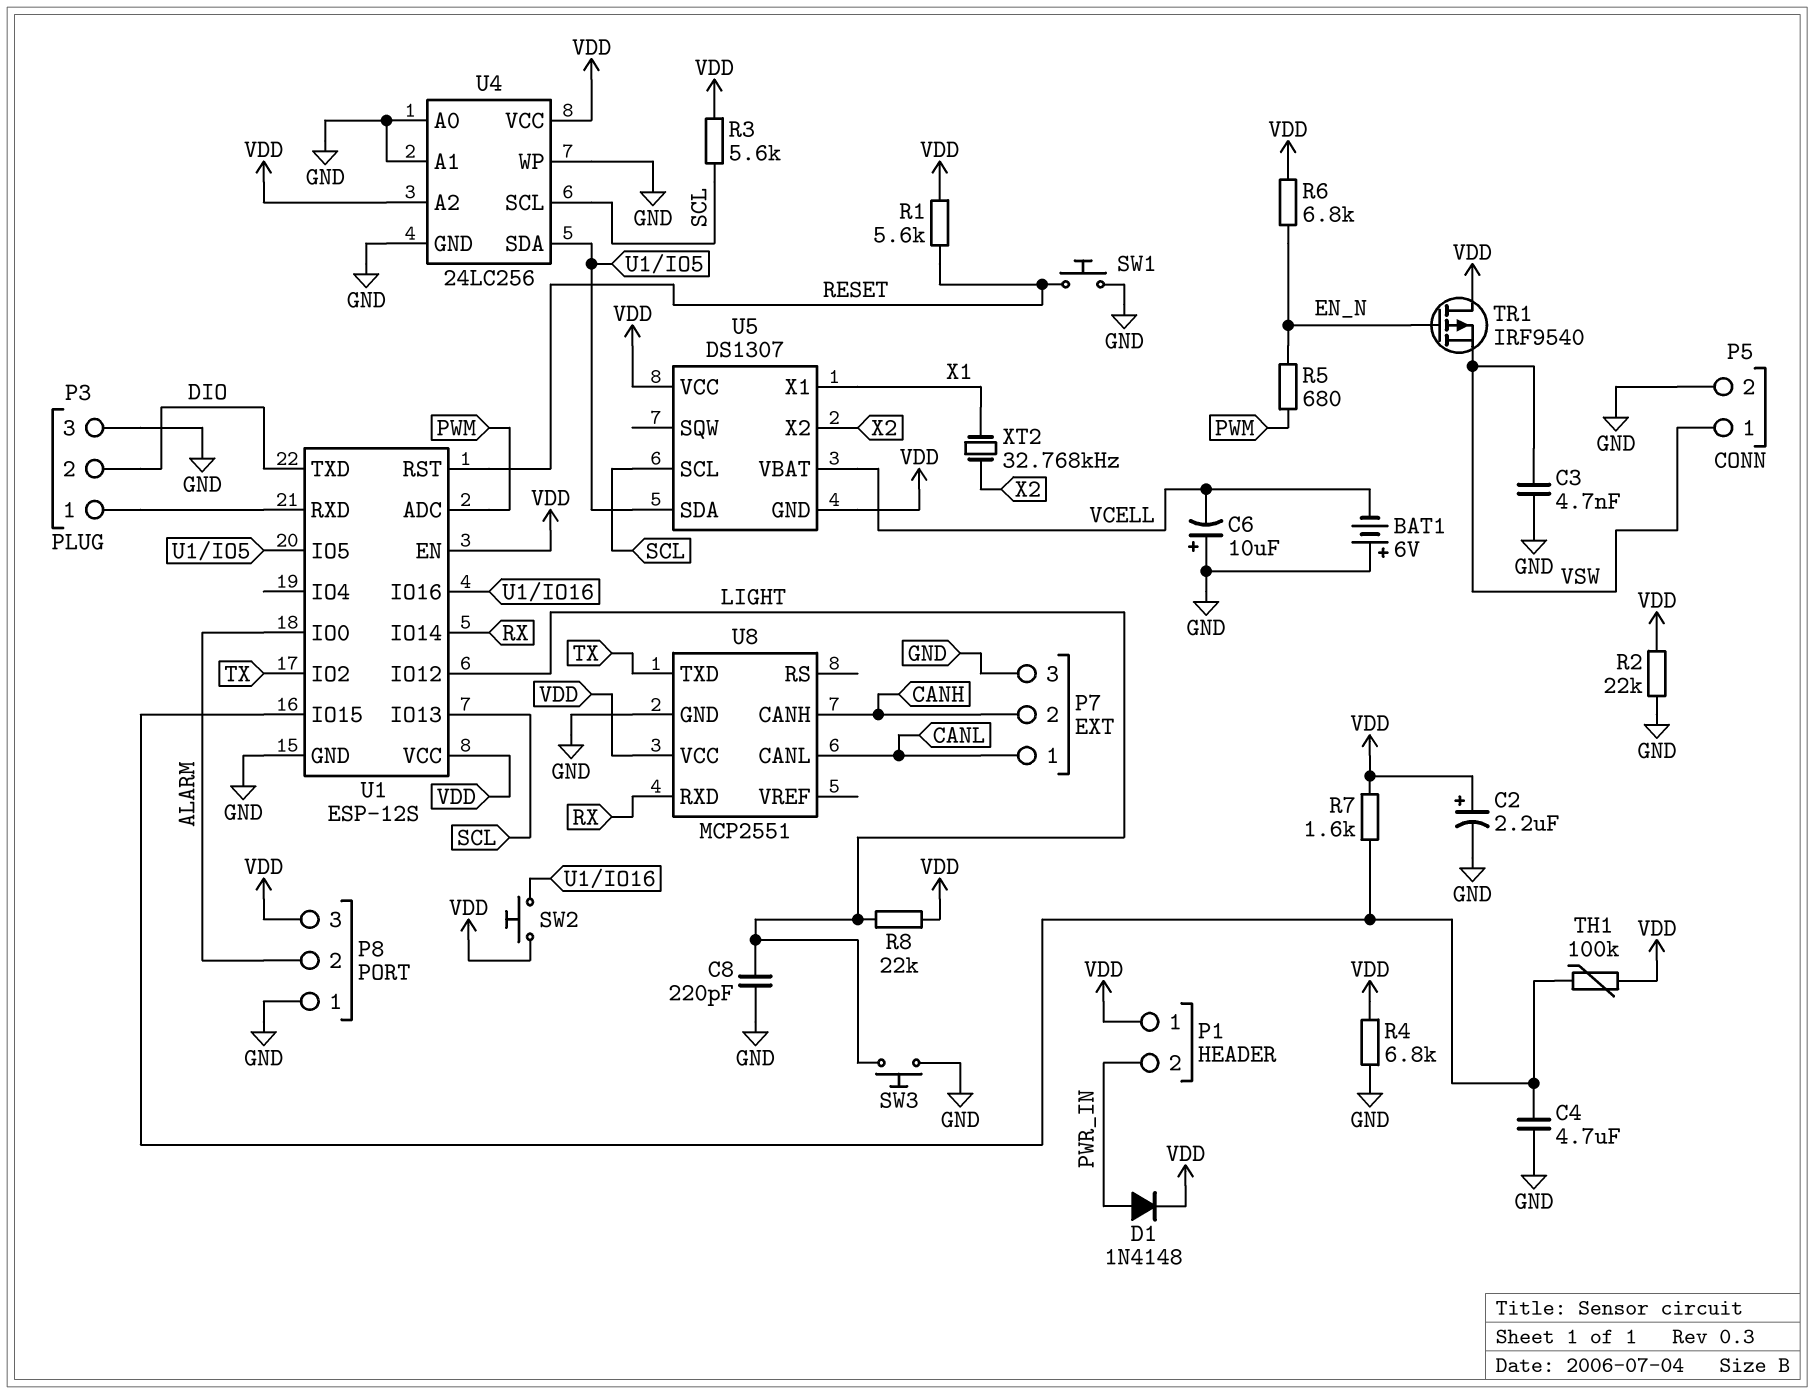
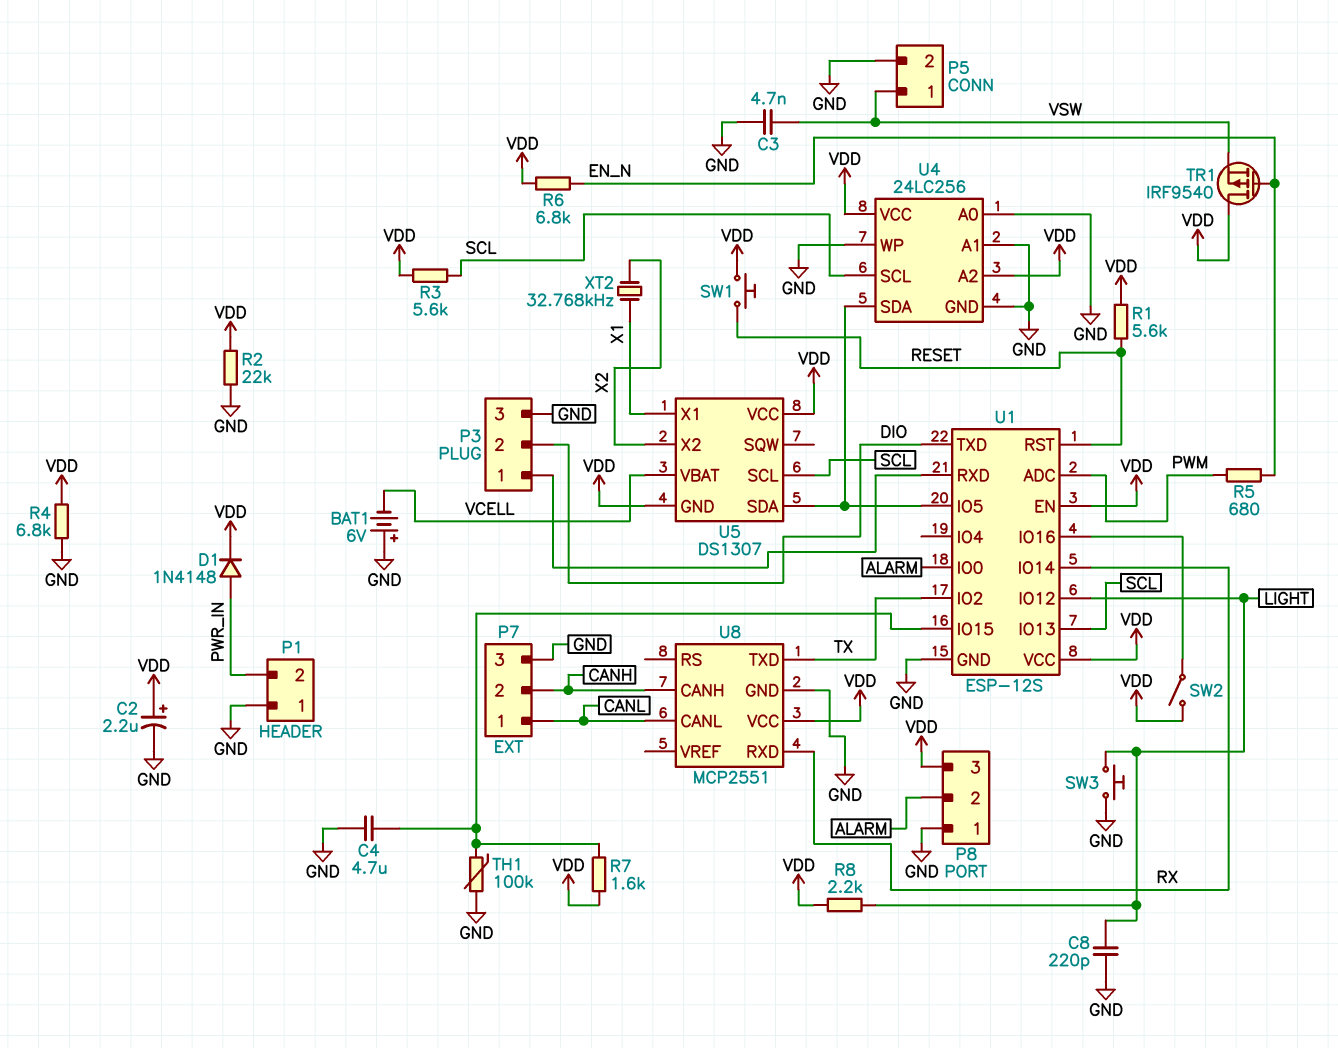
C6: 10uF (plus GND, minus VCELL) -> none
P1 pin 1: VDD -> GND
R8: 22k (LIGHT, VDD) -> 2.2k (LIGHT, VDD)
SW1: button (GND, RESET) -> button (RESET, VDD)
SW2: button (U1/IO16, VDD) -> switch (U1/IO16, VDD)
TH1: 100k (U1/IO15, VDD) -> 100k (GND, U1/IO15)

